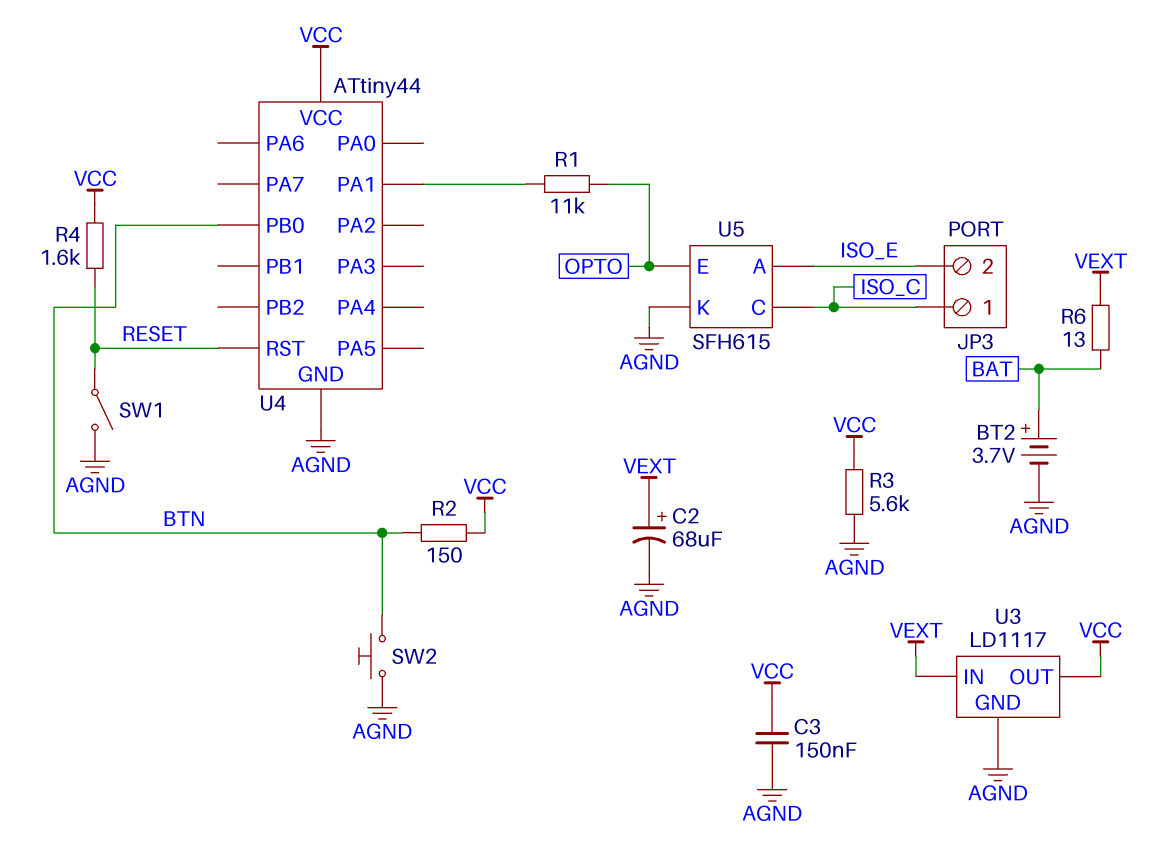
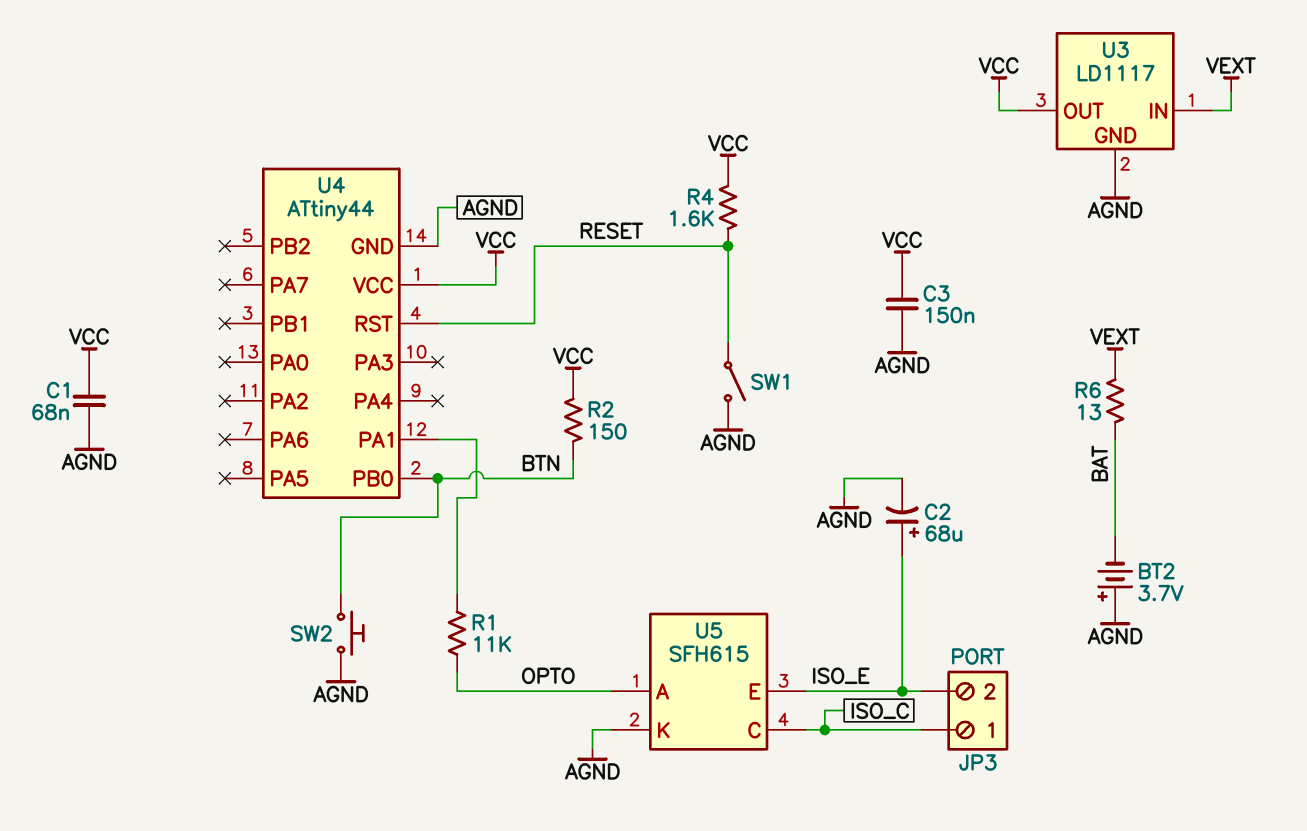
BT2: 3.7V (plus BAT, minus AGND) -> 3.7V (plus AGND, minus BAT)
C1: none -> 68nF (AGND, VCC)
C2: 68uF (plus VEXT, minus AGND) -> 68uF (plus ISO_E, minus AGND)
R3: 5.6k (AGND, VCC) -> none
U5 pin A: ISO_E -> OPTO
U5 pin E: OPTO -> ISO_E

